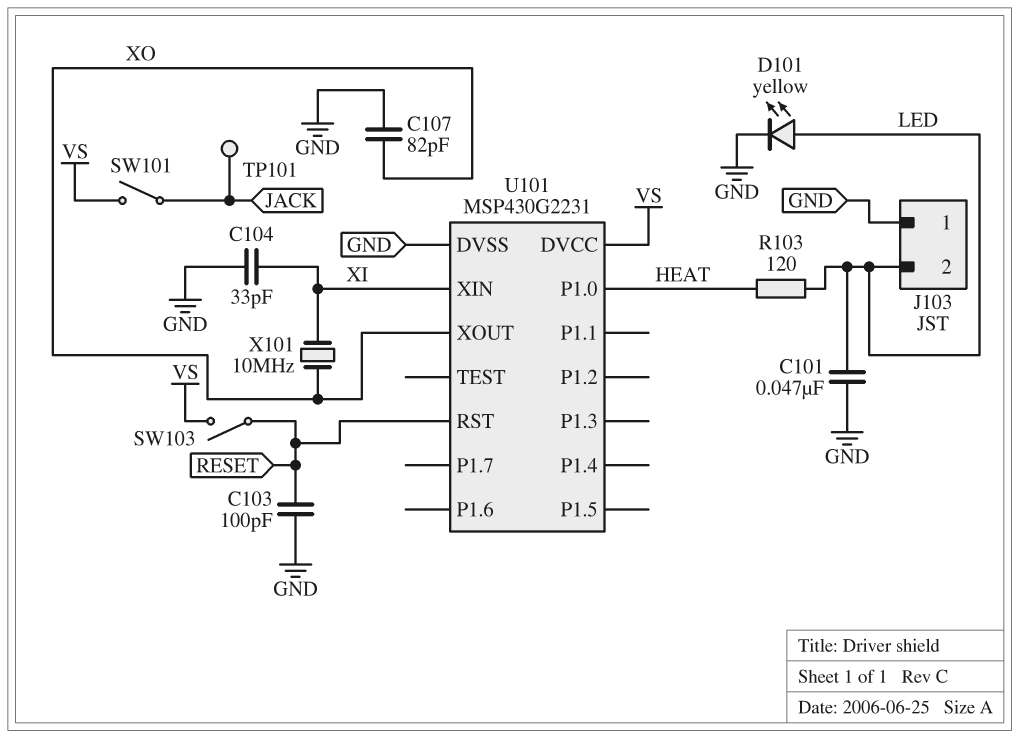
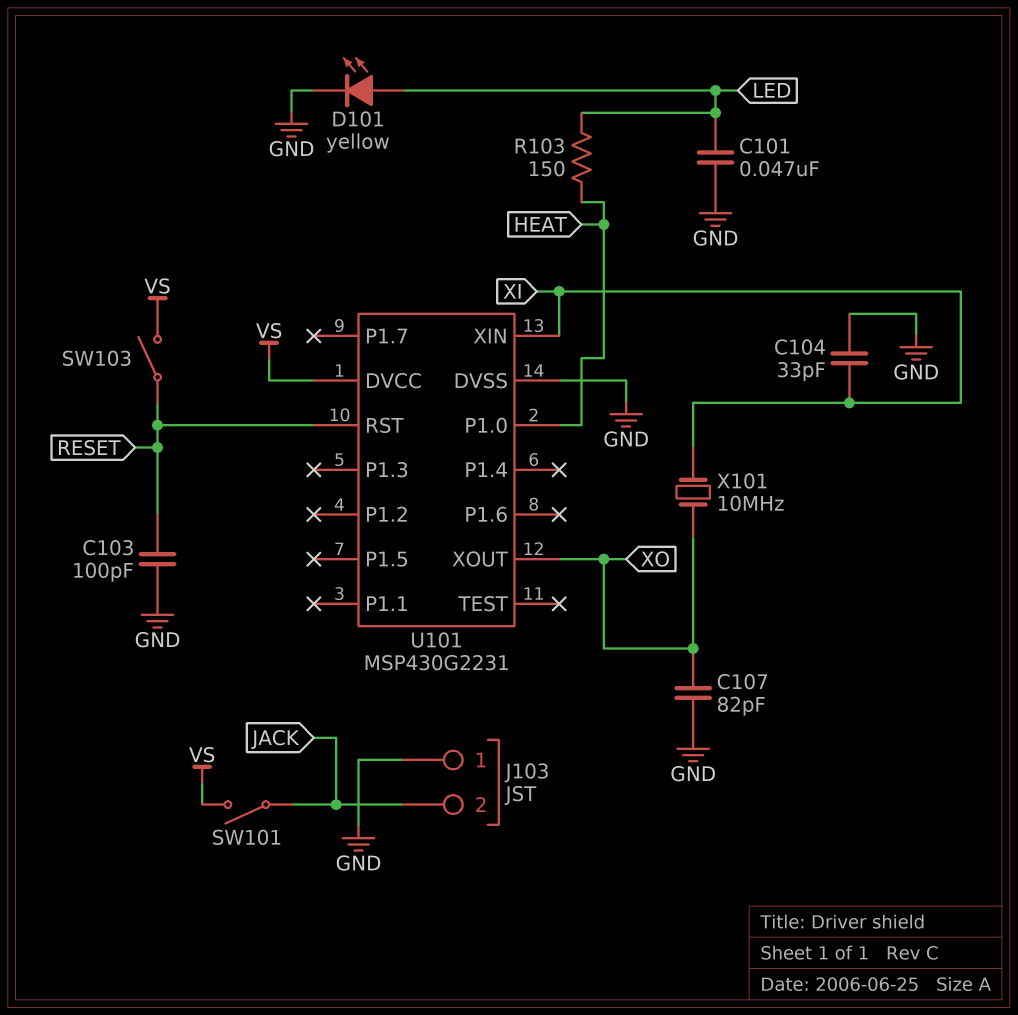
J103 pin 2: LED -> JACK
R103: 120 (HEAT, LED) -> 150 (HEAT, LED)
TP101: test point (JACK) -> none

